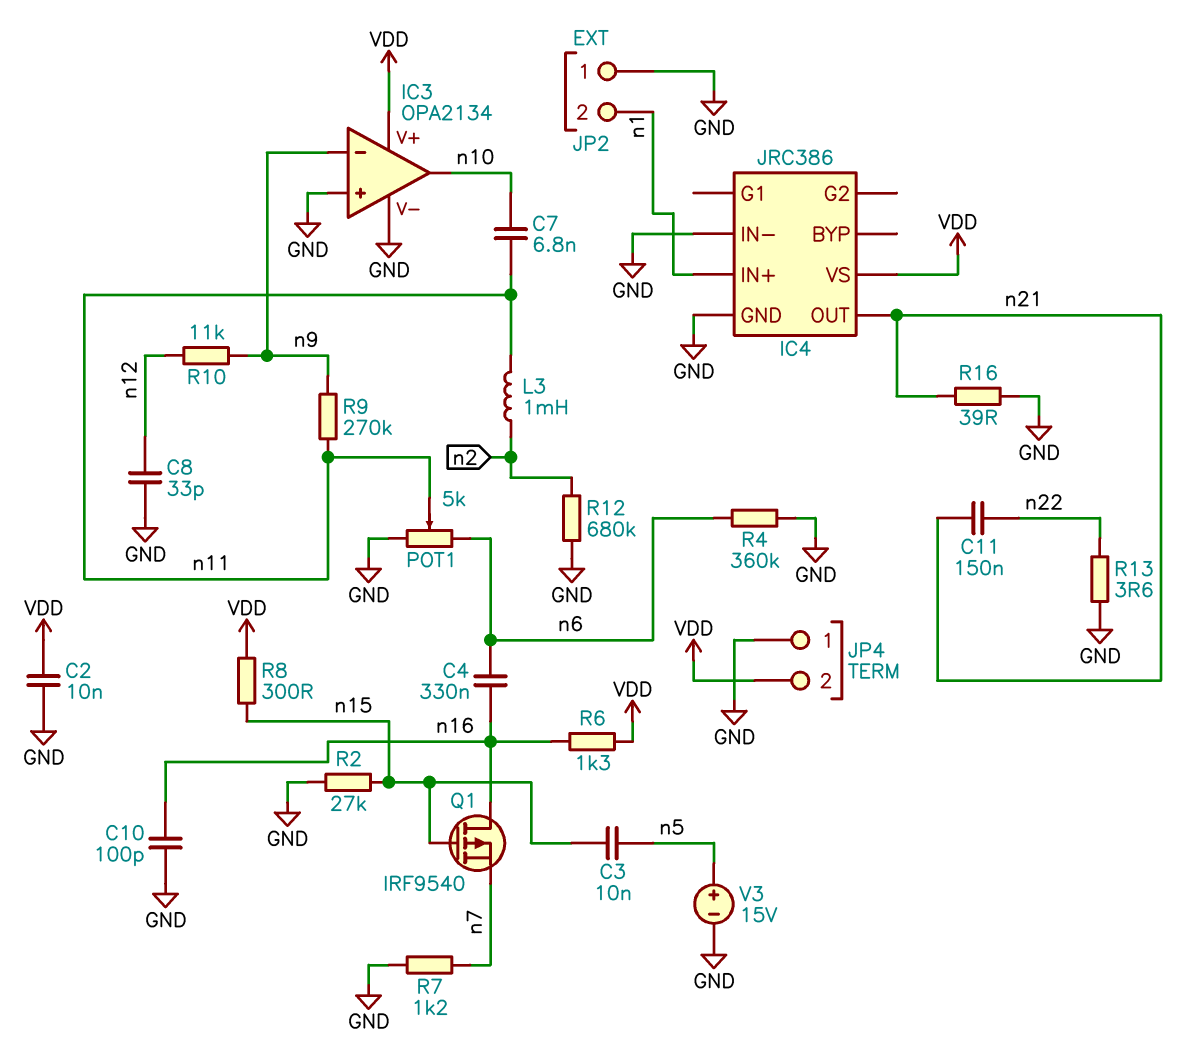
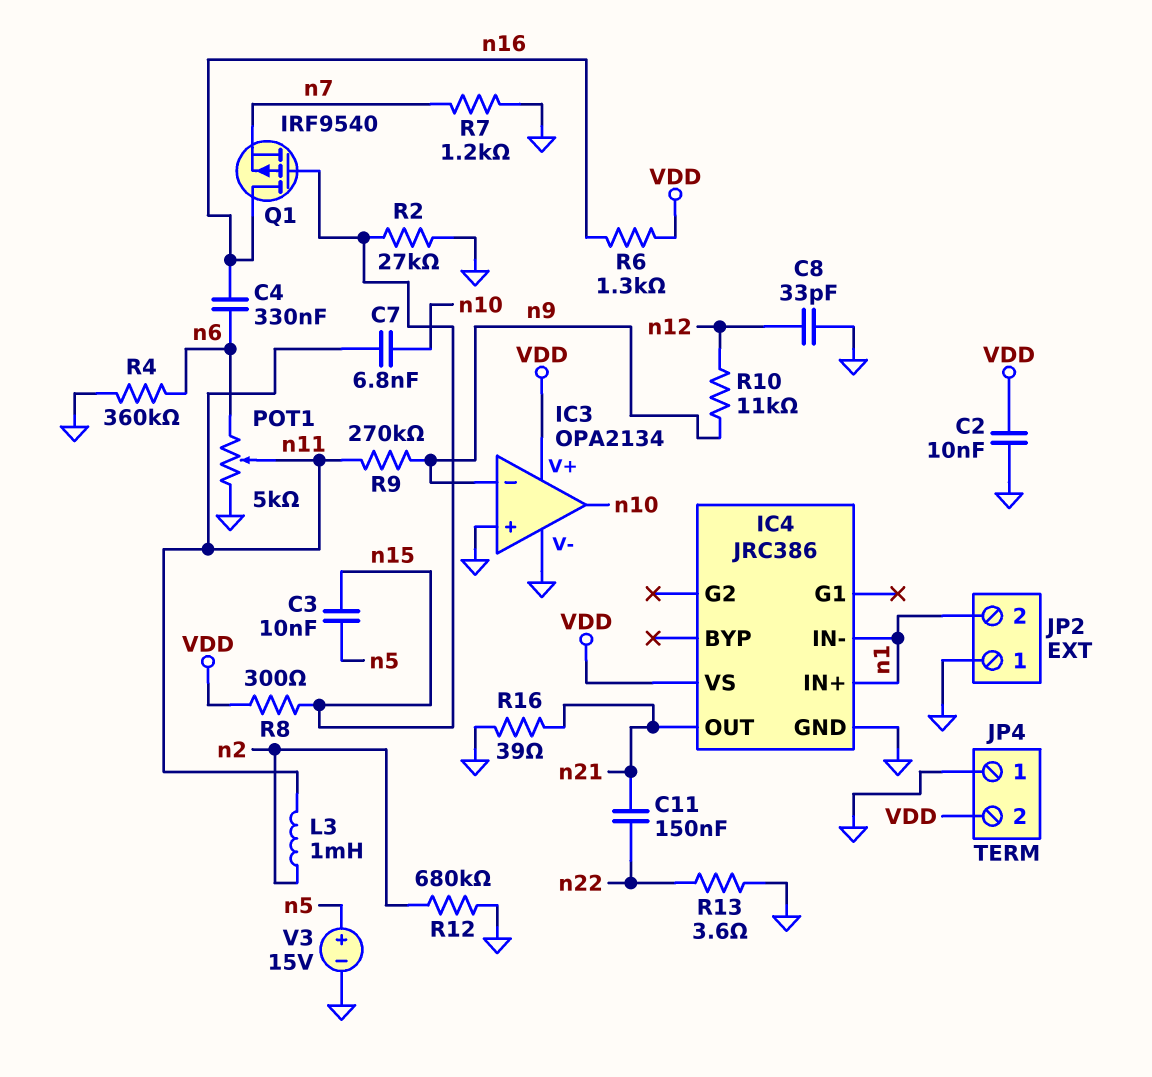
C10: 100pF (GND, n16) -> none
IC4 pin IN-: GND -> n1

